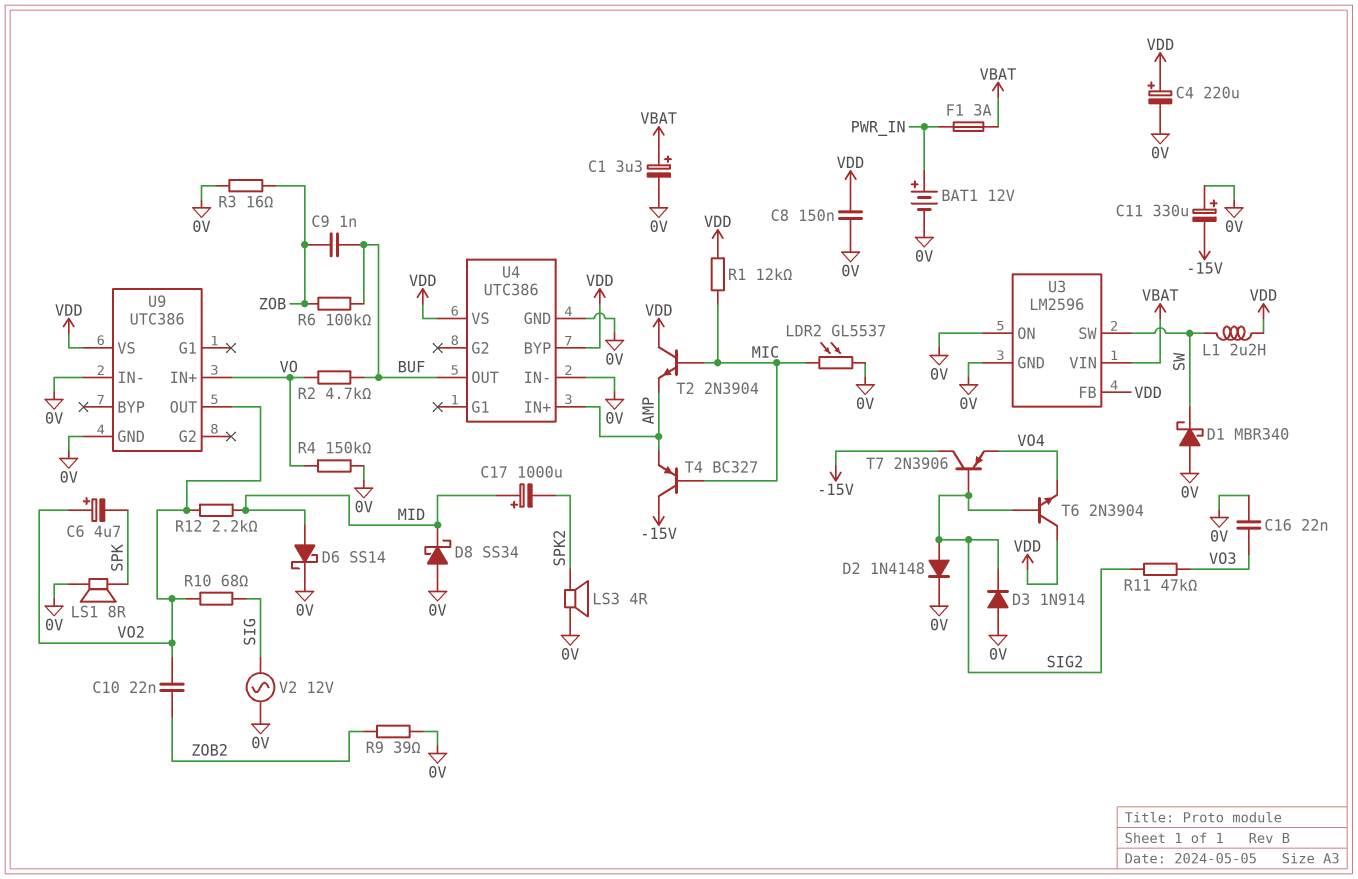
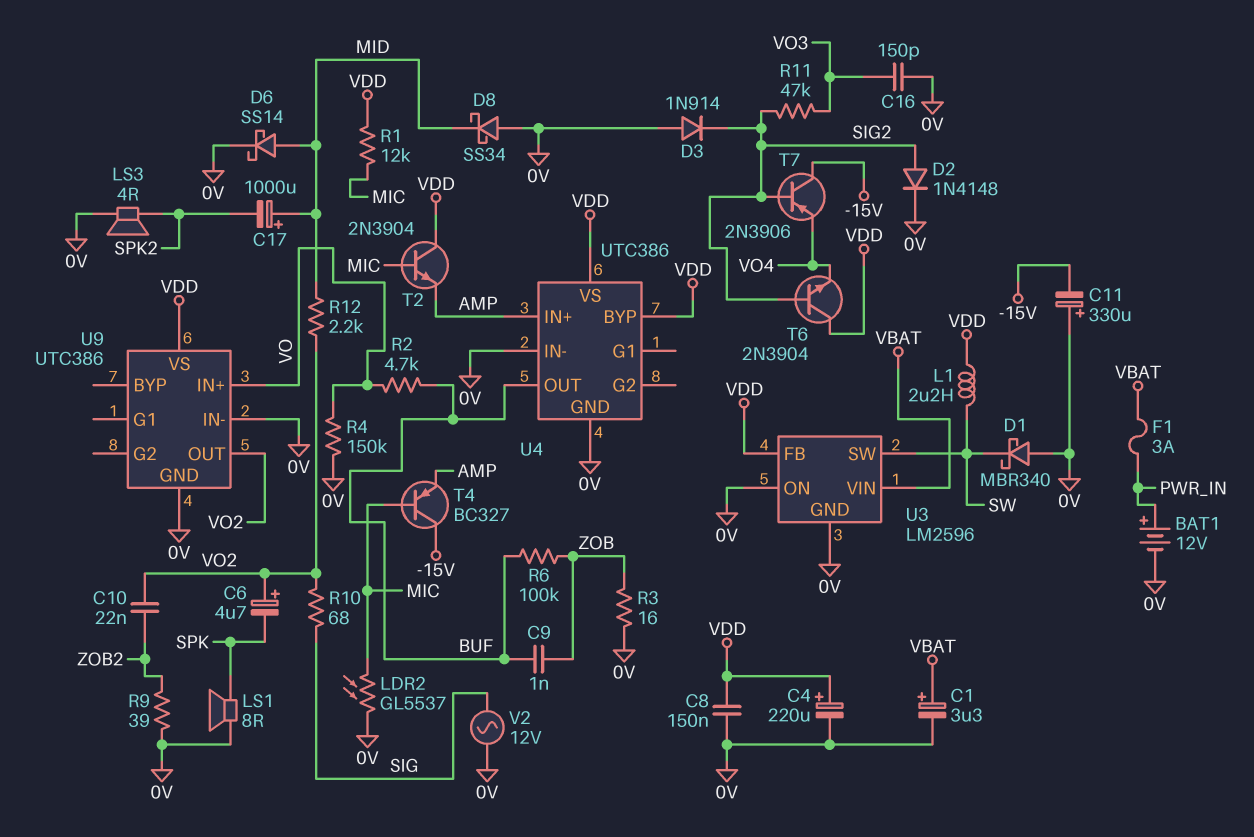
C16: 22nF (0V, VO3) -> 150pF (0V, VO3)

